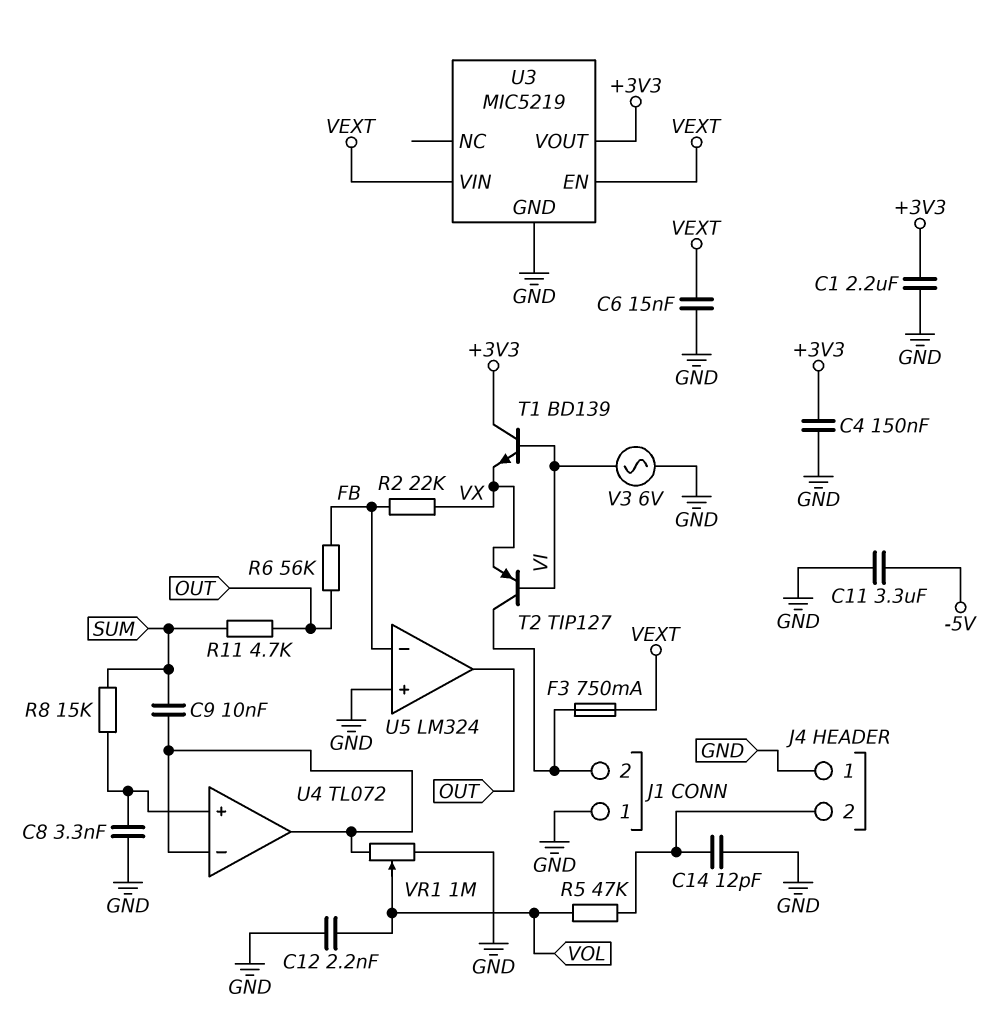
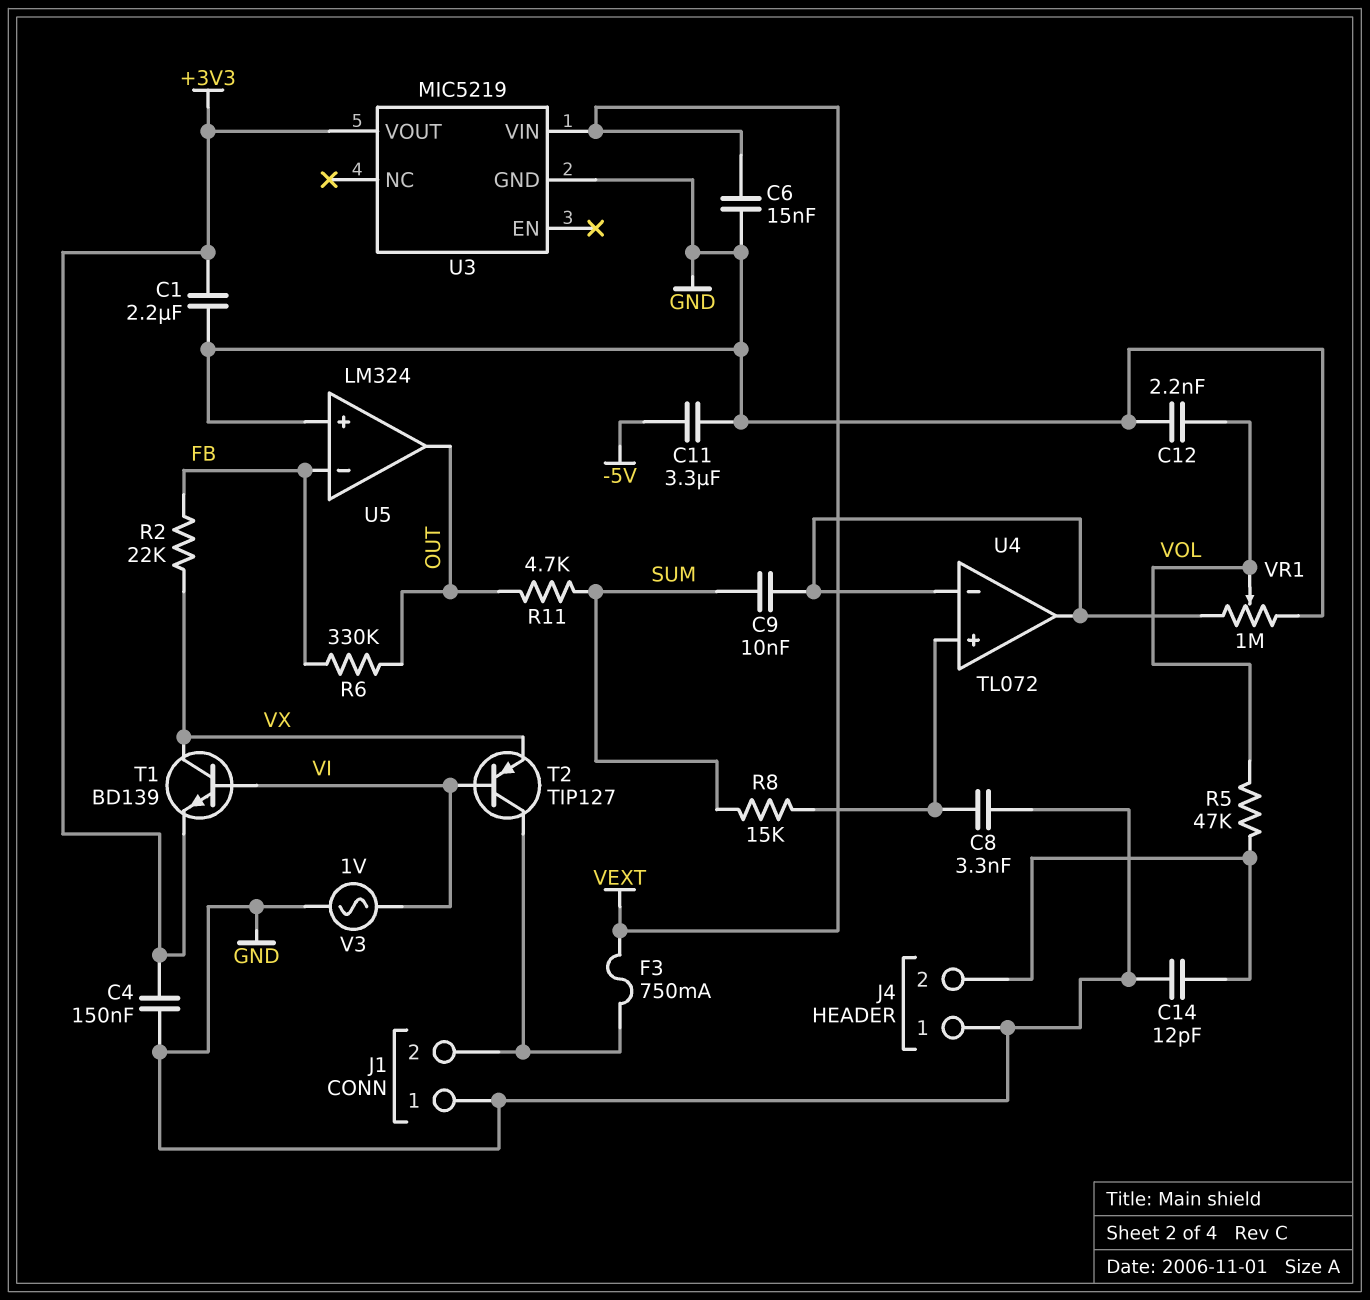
R6: 56k (FB, OUT) -> 330k (FB, OUT)
T1: NPN BD139 (B VI, C +3V3, E VX) -> NPN BD139 (B VI, C VX, E +3V3)
U3 pin EN: VEXT -> none
V3: AC 6V (GND, VI) -> AC 1V (GND, VI)

